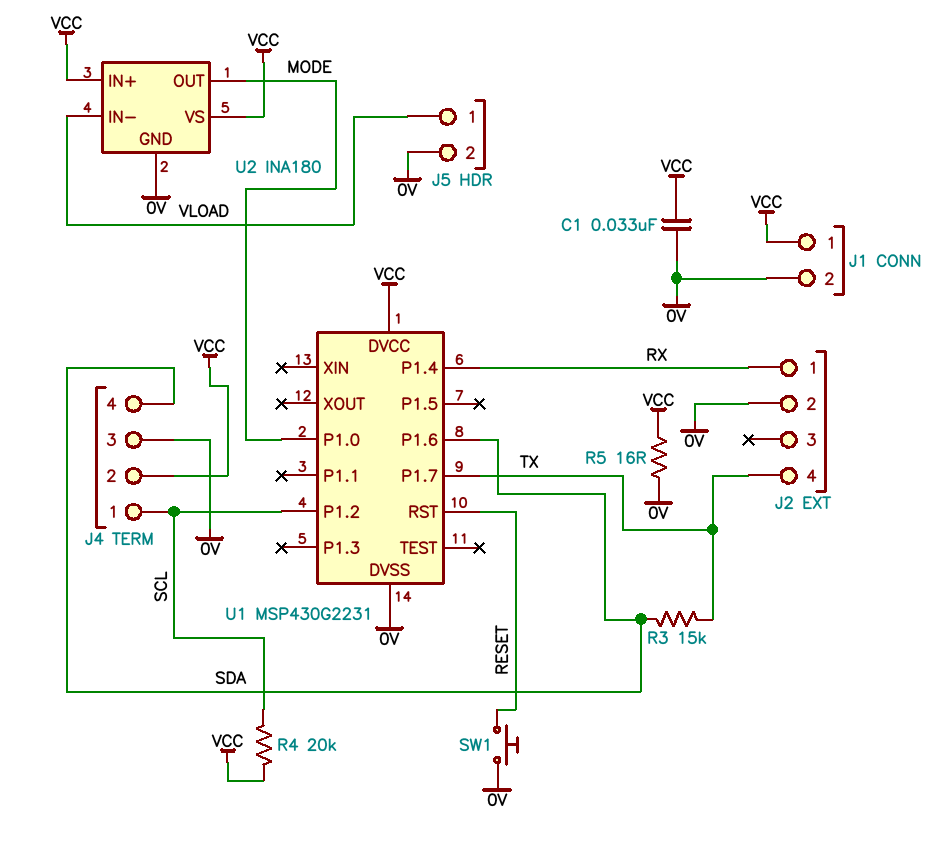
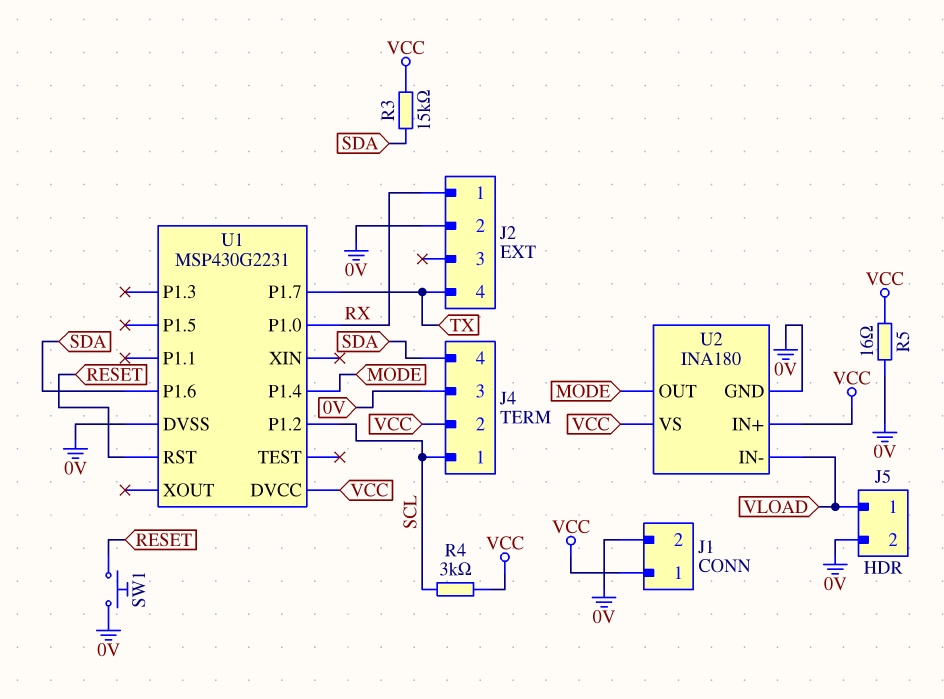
C1: 33nF (0V, VCC) -> none
R3: 15k (SDA, TX) -> 15k (SDA, VCC)
R4: 20k (SCL, VCC) -> 3k (SCL, VCC)
U1 pin P1.0: MODE -> RX
U1 pin P1.4: RX -> MODE

